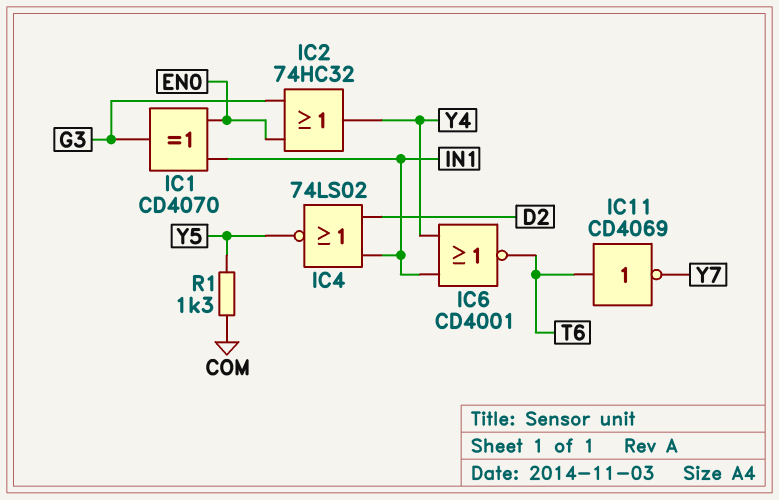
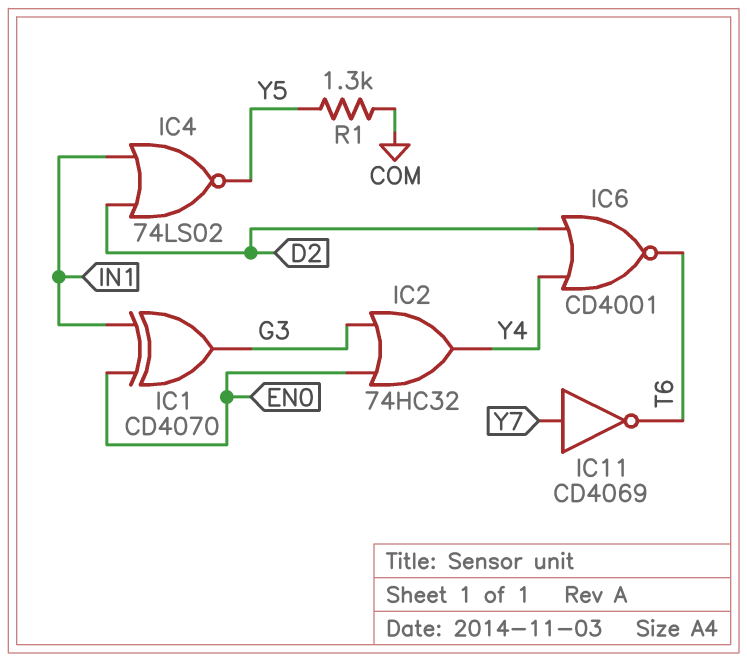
IC6: NOR CD4001 (in IN1, in Y4, out T6) -> NOR CD4001 (in D2, in Y4, out T6)
IC11: NOT CD4069 (in T6, out Y7) -> NOT CD4069 (in Y7, out T6)

